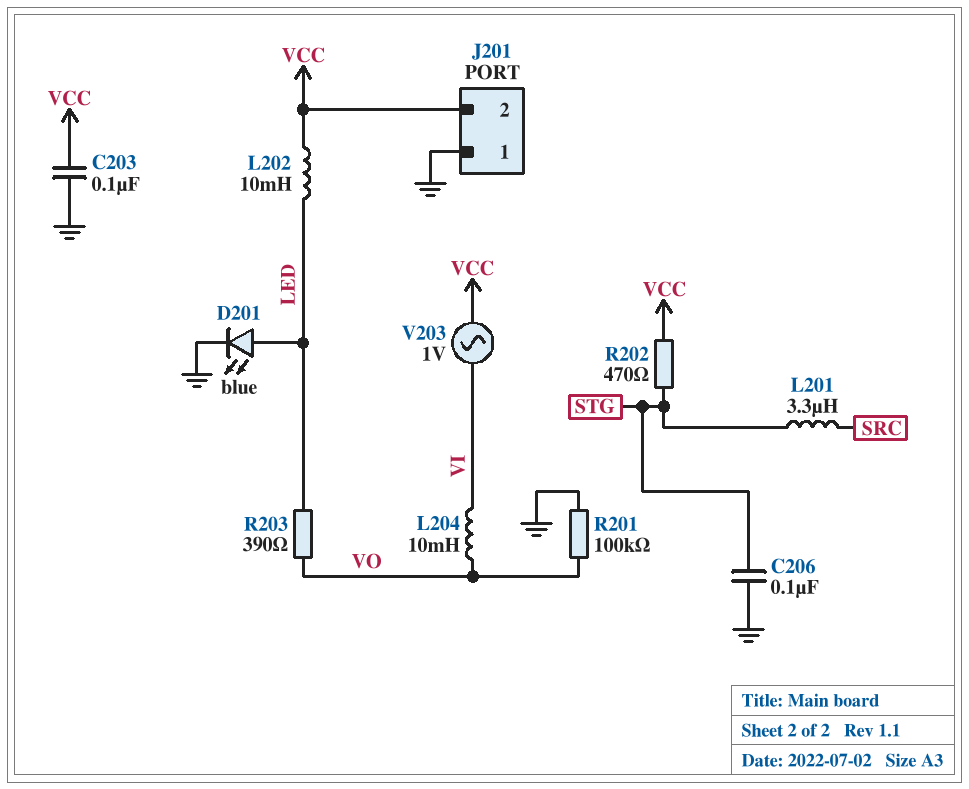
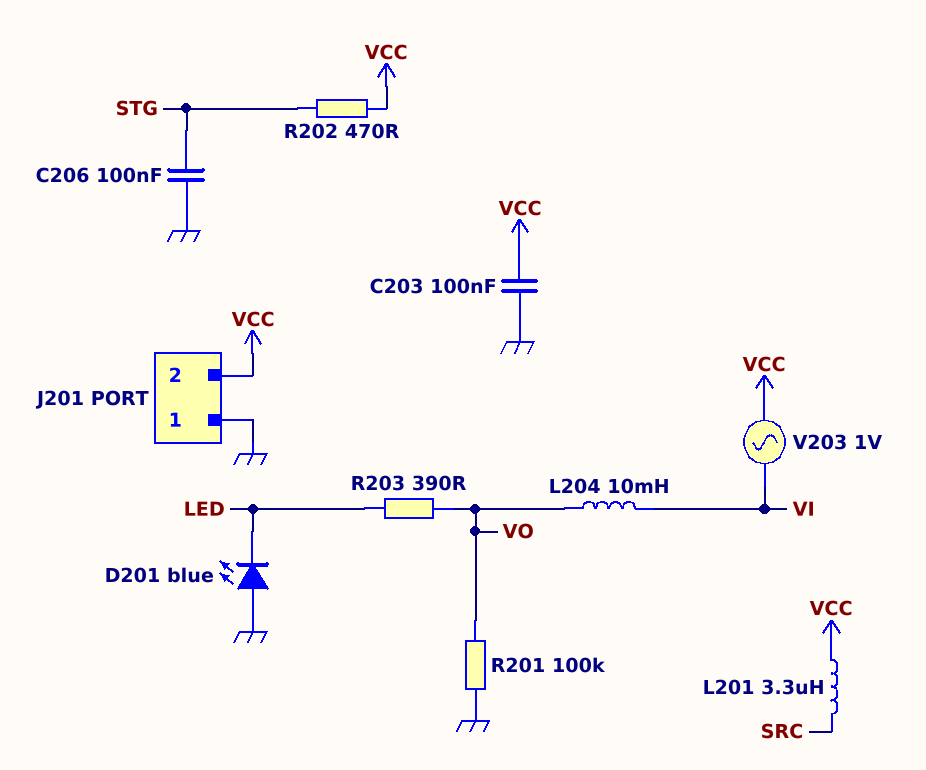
D201: LED blue (A LED, K GND) -> LED blue (A GND, K LED)
L201: 3.3uH (SRC, STG) -> 3.3uH (SRC, VCC)
L202: 10mH (LED, VCC) -> none

